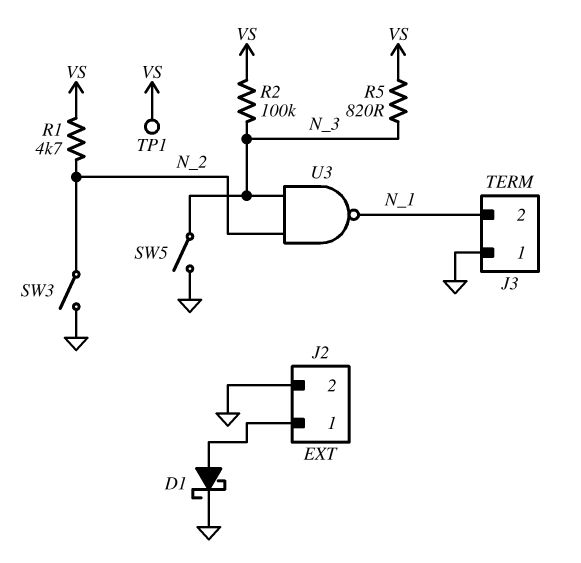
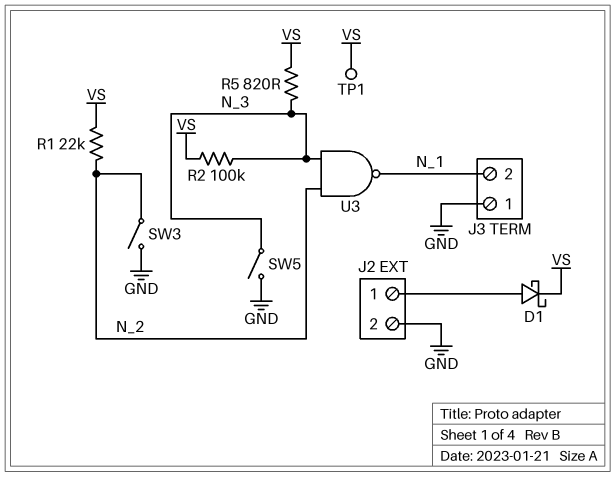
D1: schottky (A J2/1, K GND) -> schottky (A J2/1, K VS)
R1: 4.7k (N_2, VS) -> 22k (N_2, VS)

